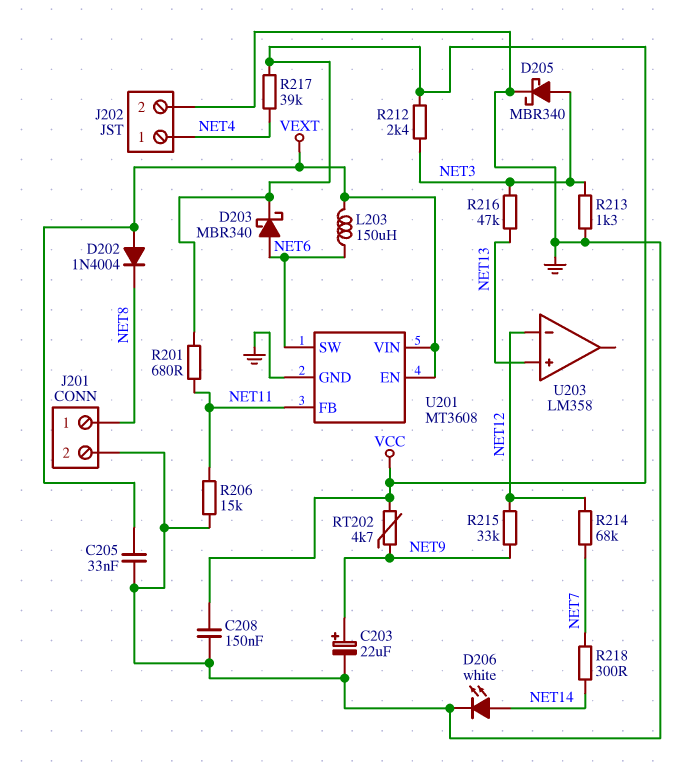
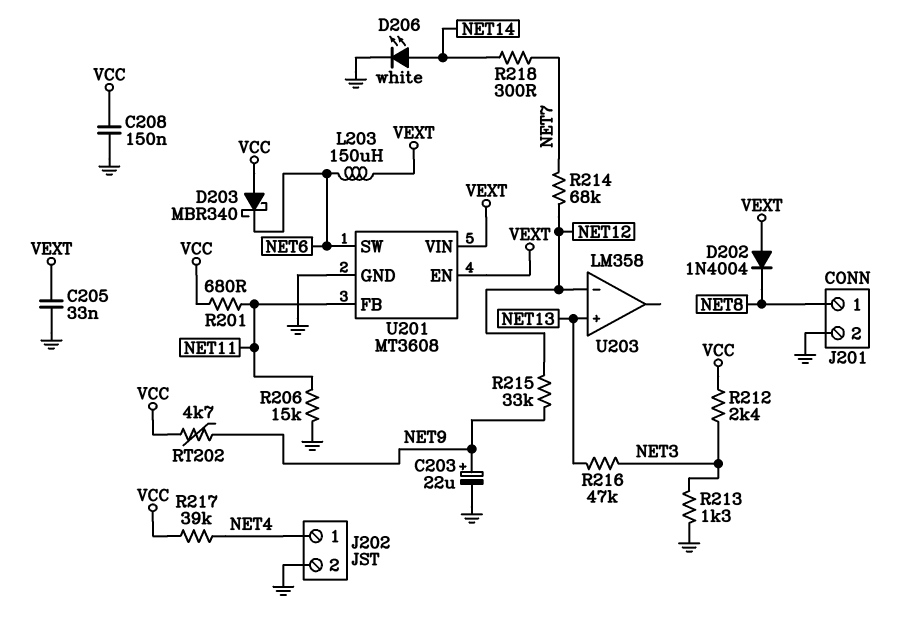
D203: schottky MBR340 (A NET6, K VCC) -> schottky MBR340 (A VCC, K NET6)
D205: schottky MBR340 (A NET3, K GND) -> none

